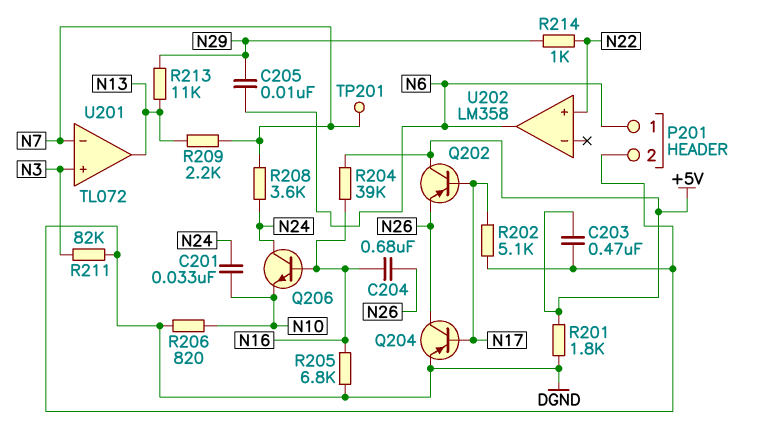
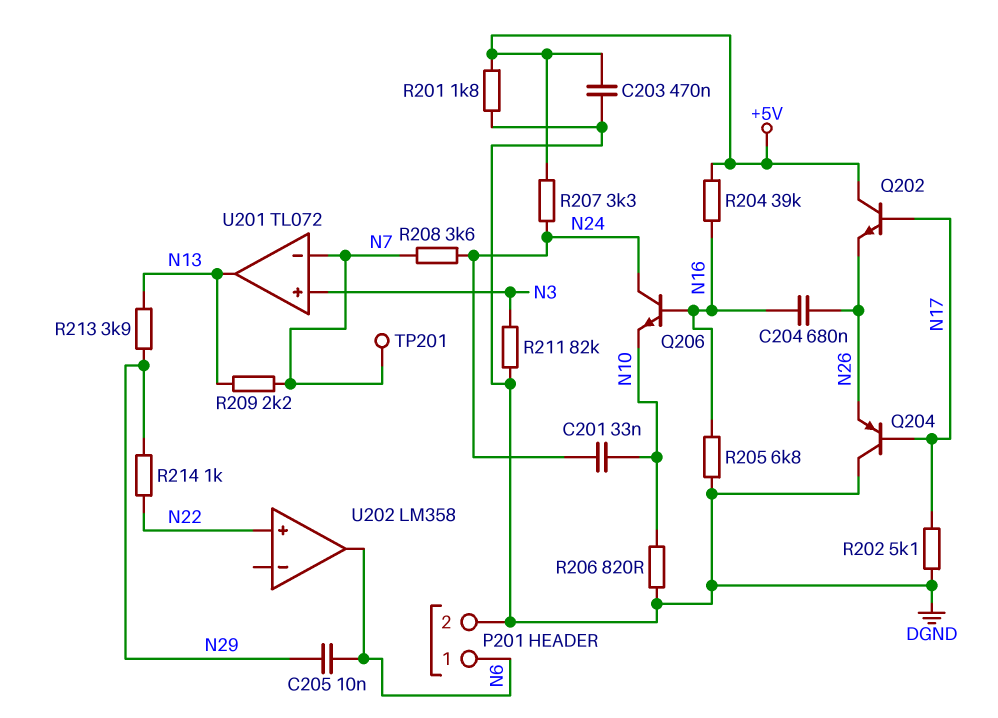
Q202: PNP (B N17, C +5V, E N26) -> NPN (B N17, C +5V, E N26)
Q204: PNP (B N17, C N26, E DGND) -> PNP (B N17, C DGND, E N26)
R207: none -> 3.3k (+5V, N24)
R213: 11k (N13, N29) -> 3.9k (N13, N29)

